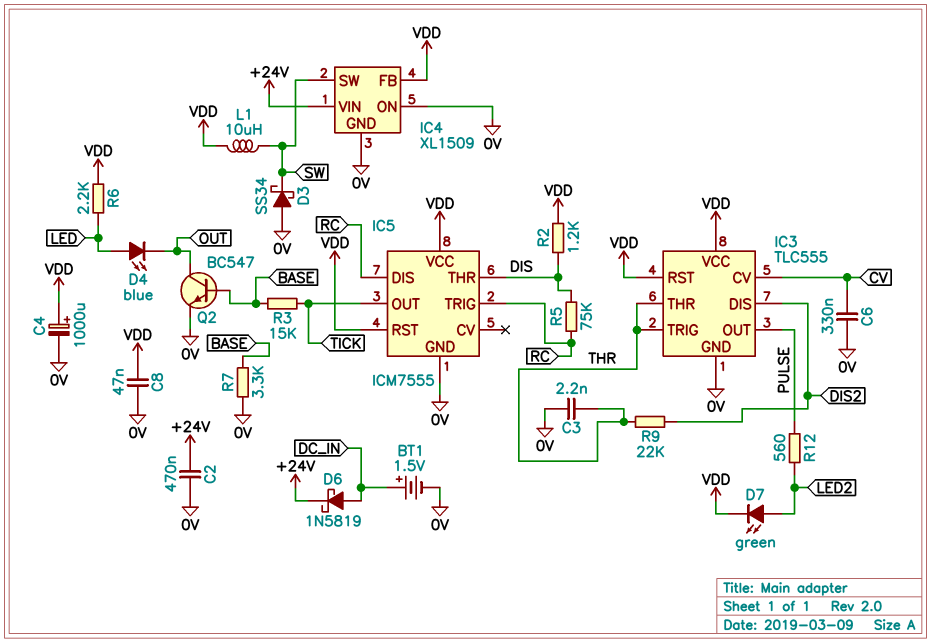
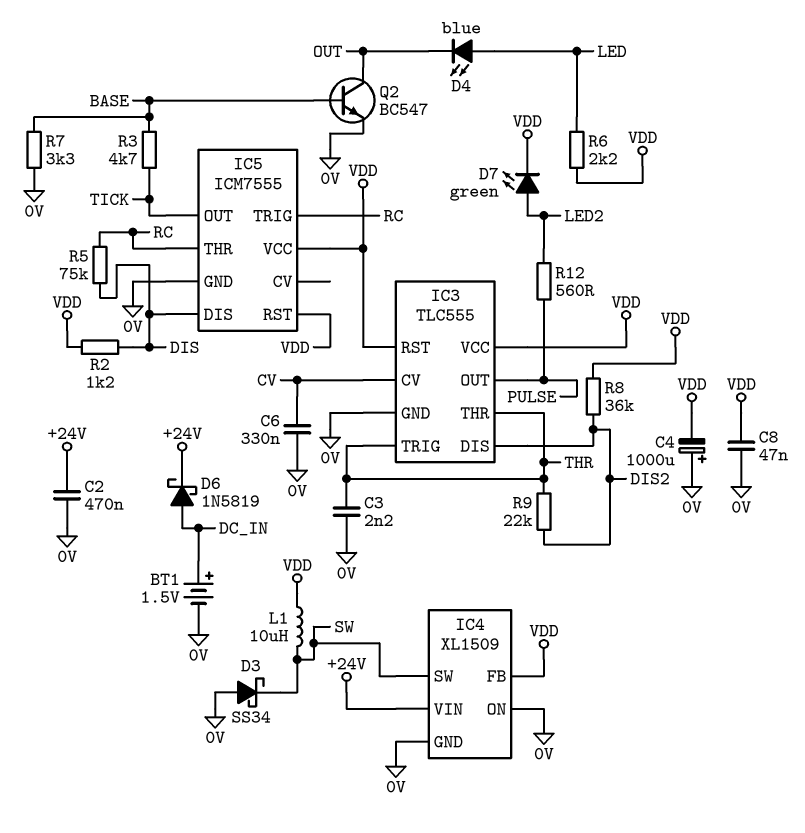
C4: 1000uF (plus VDD, minus 0V) -> 1000uF (plus 0V, minus VDD)
IC5 pin DIS: RC -> DIS
IC5 pin THR: DIS -> RC
R3: 15k (BASE, TICK) -> 4.7k (BASE, TICK)
R8: none -> 36k (DIS2, VDD)

